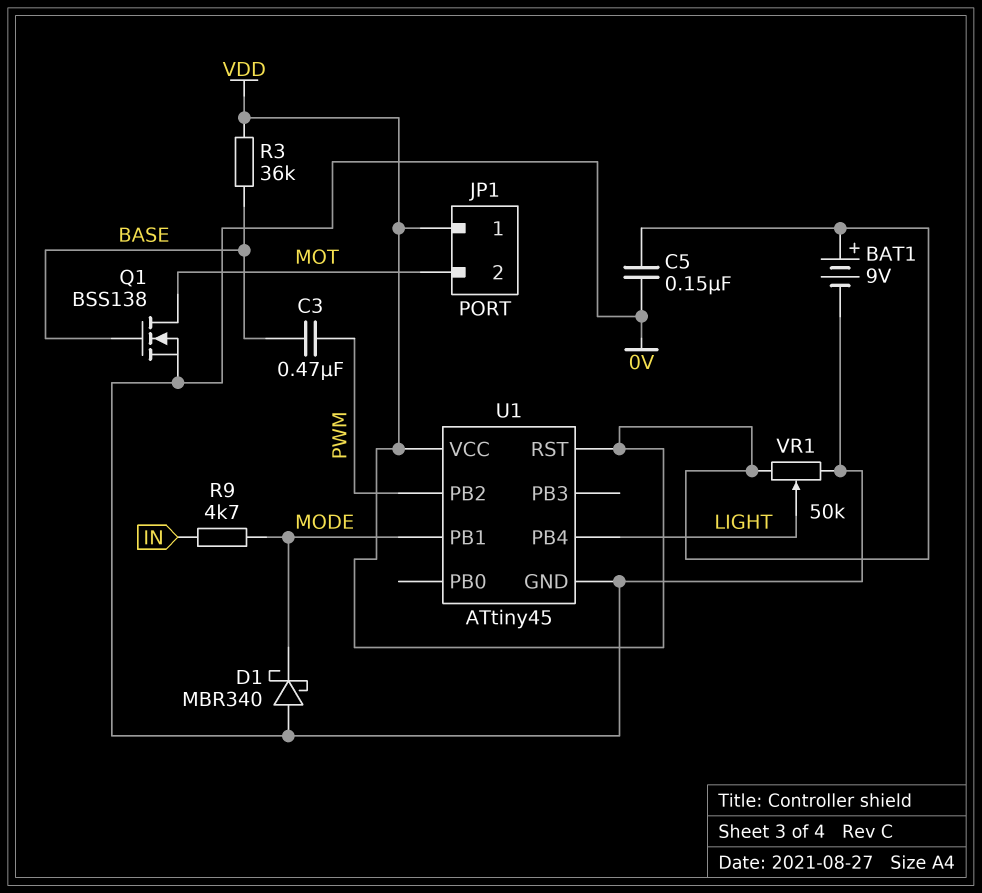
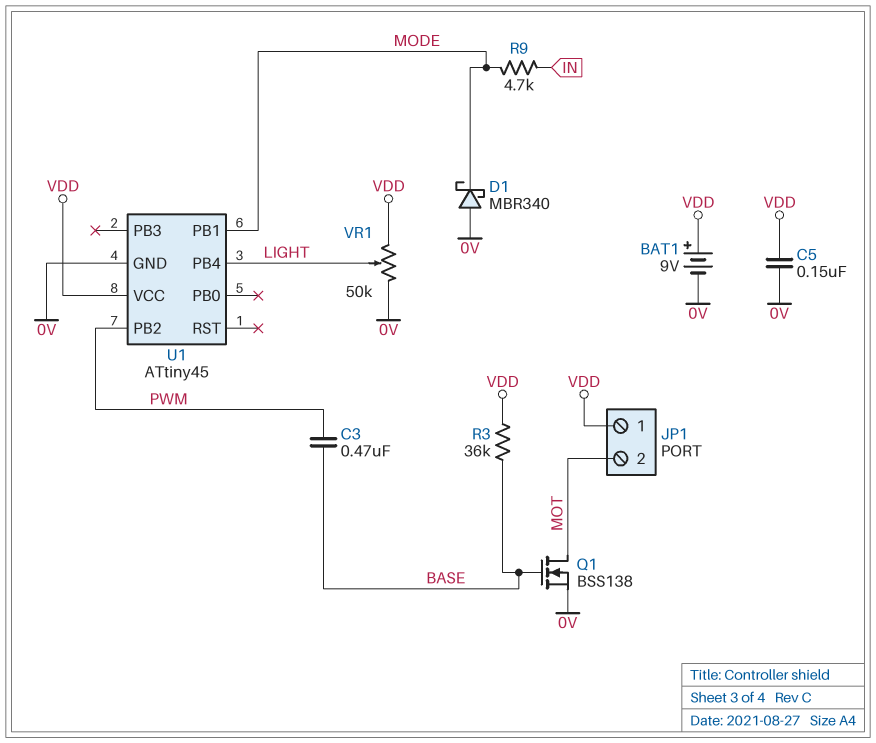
U1 pin RST: VDD -> none

